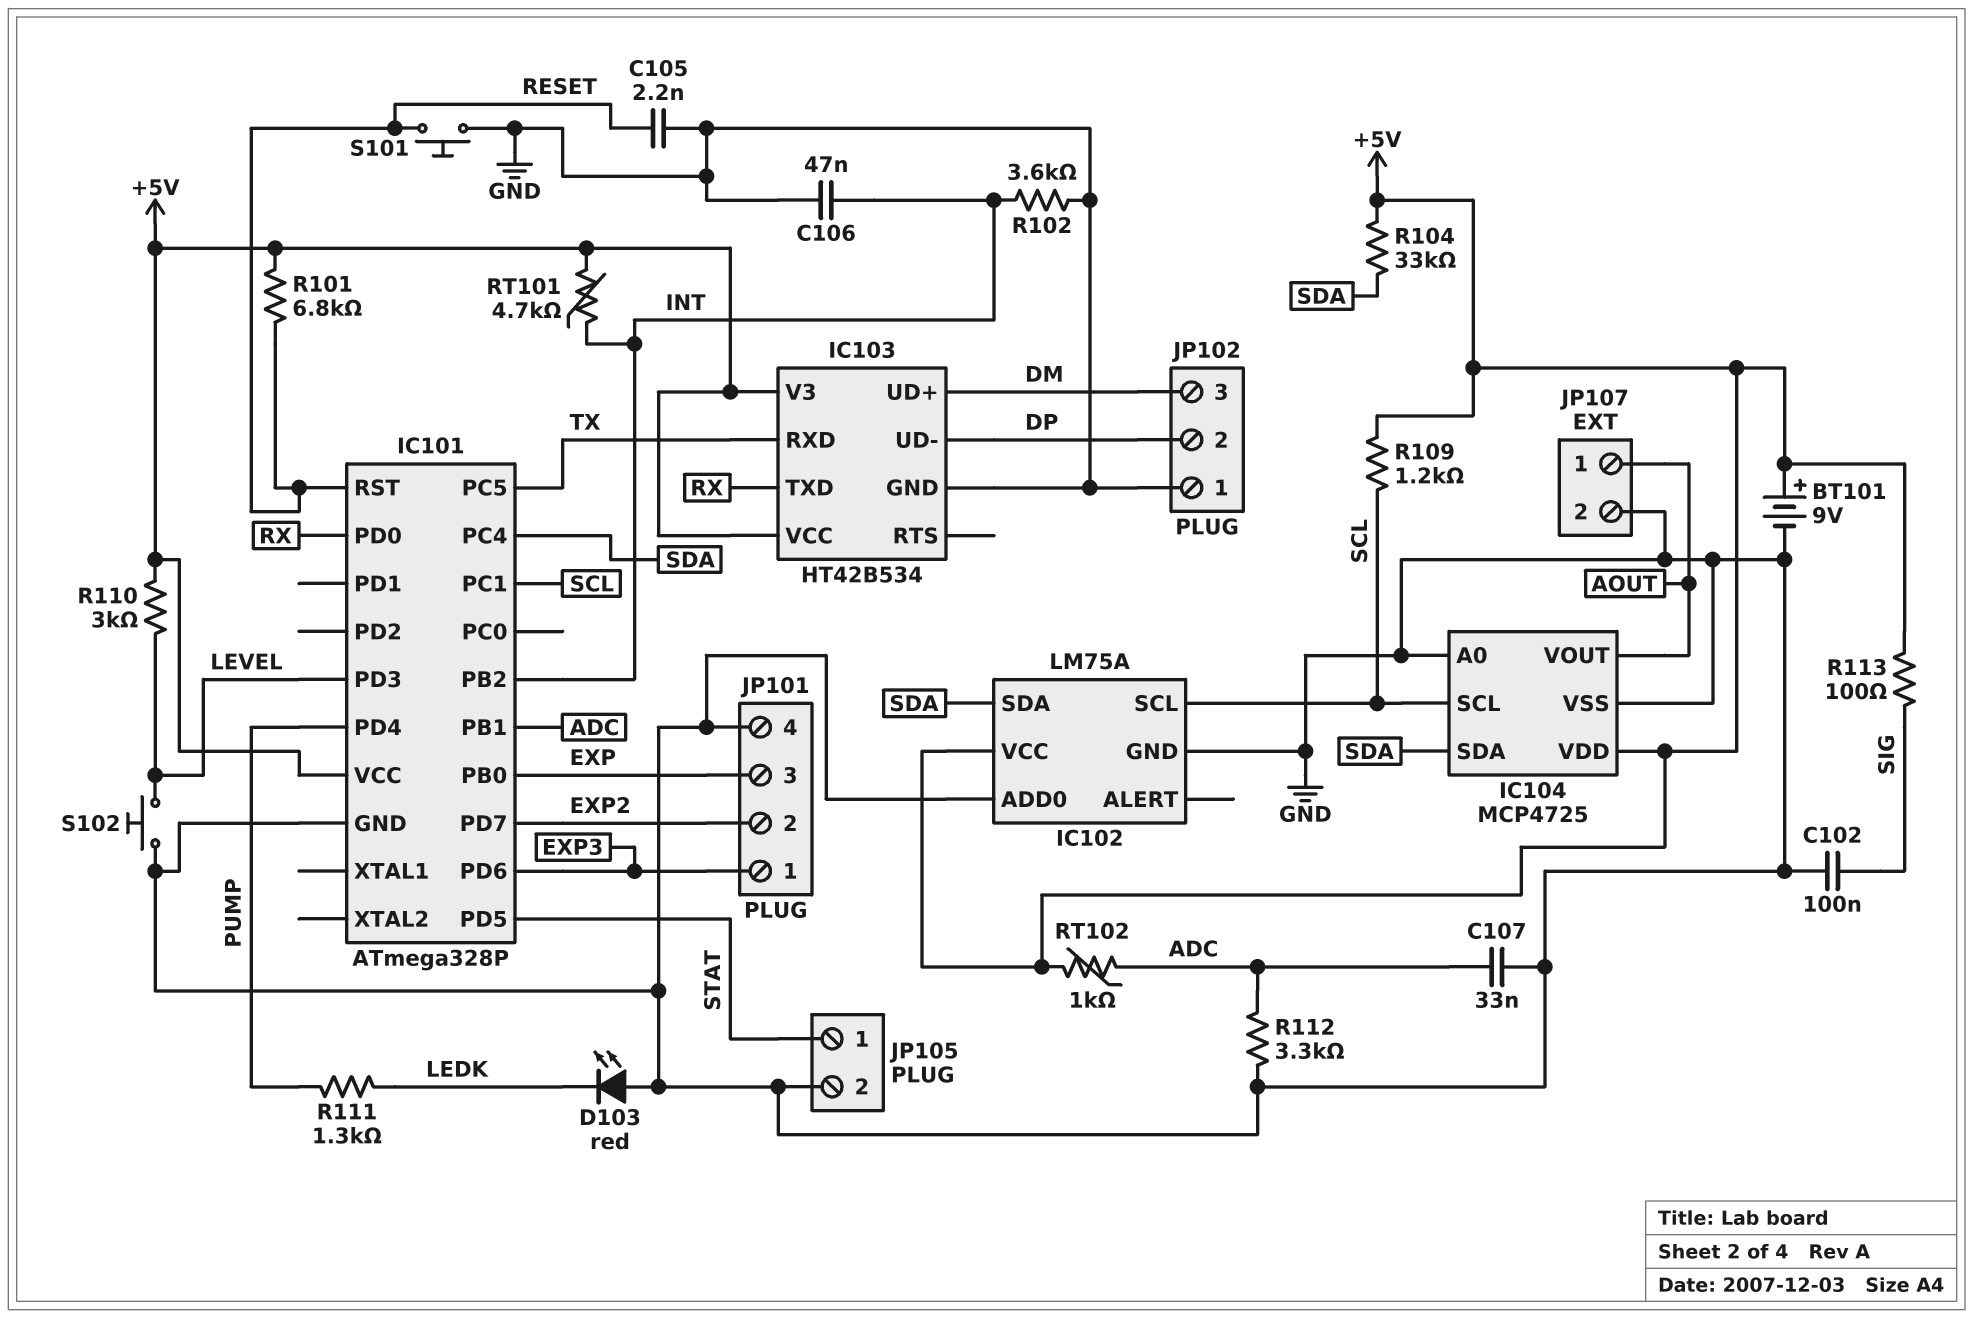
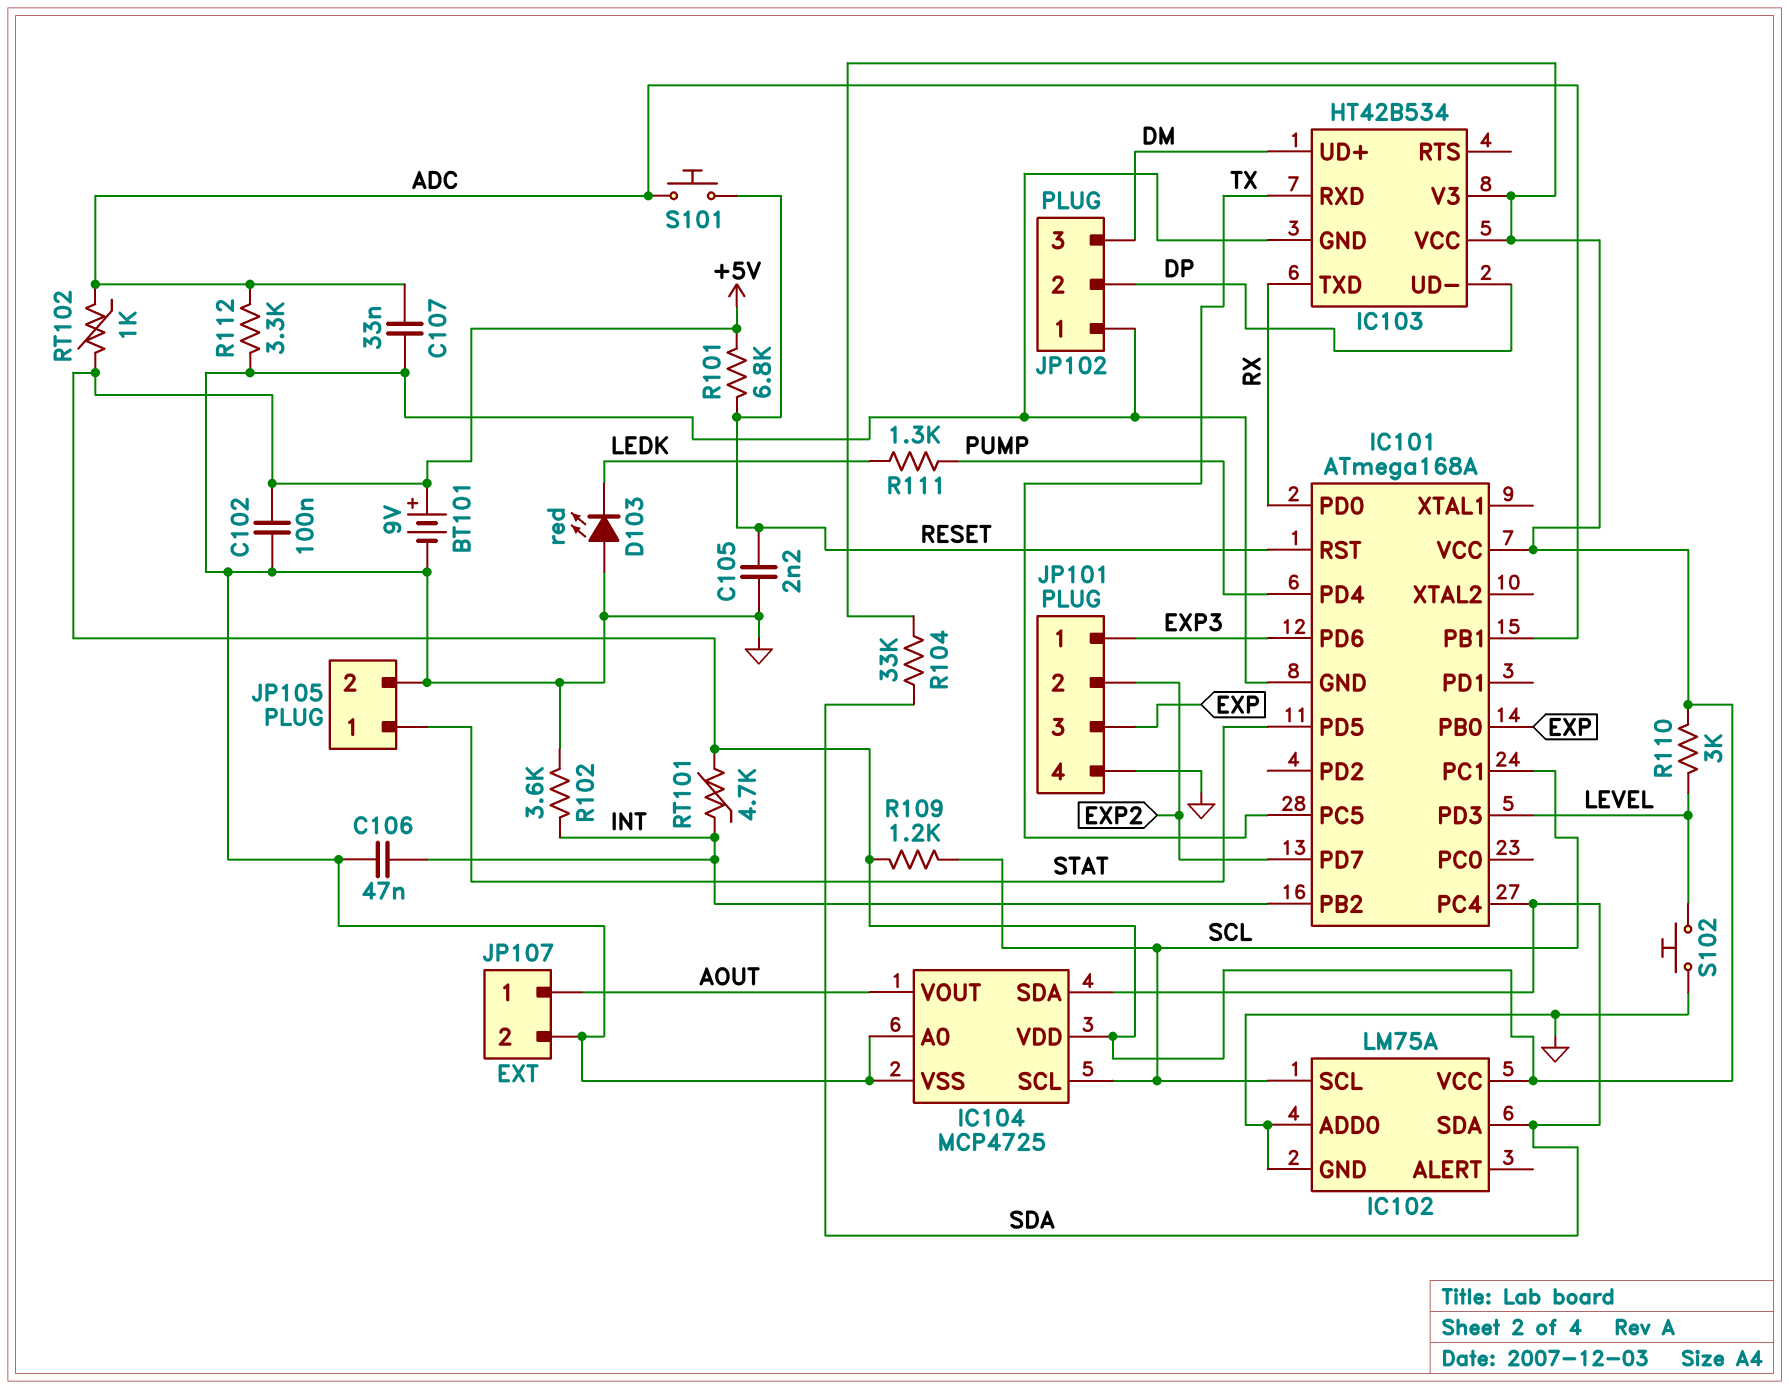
C102: 100nF (GND, SIG) -> 100nF (+5V, GND)
IC101: ATmega328P -> ATmega168A
R113: 100 (+5V, SIG) -> none
S101: button (GND, RESET) -> button (ADC, RESET)

